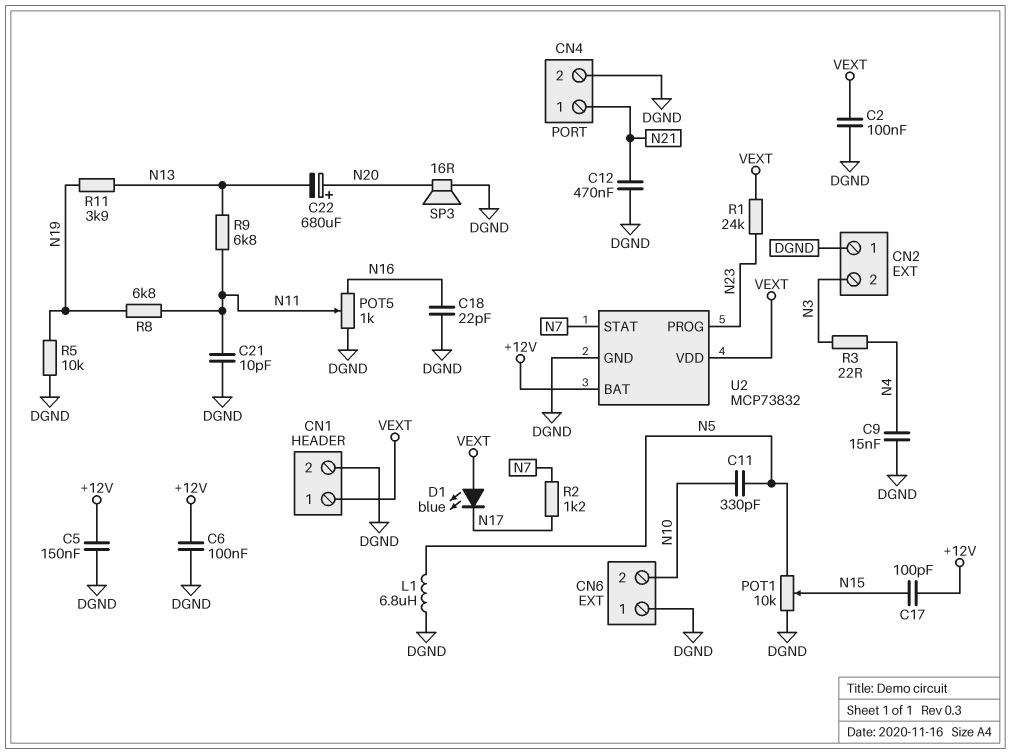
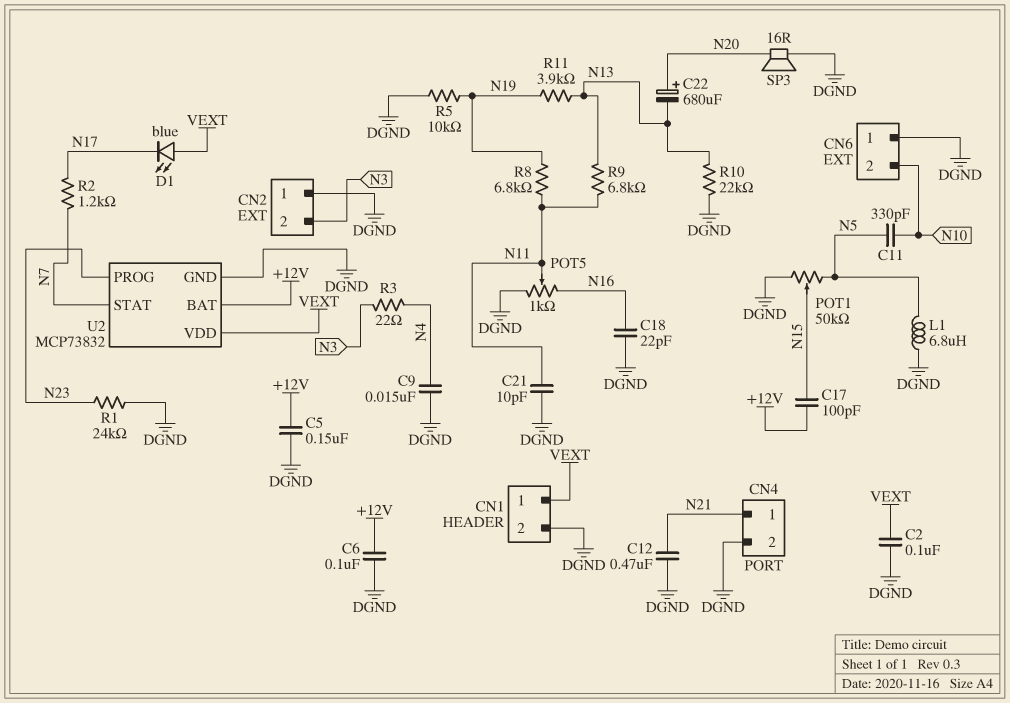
POT1: 10k (DGND, N5, wiper N15) -> 50k (DGND, N5, wiper N15)
R1: 24k (N23, VEXT) -> 24k (DGND, N23)
R10: none -> 22k (DGND, N13)

